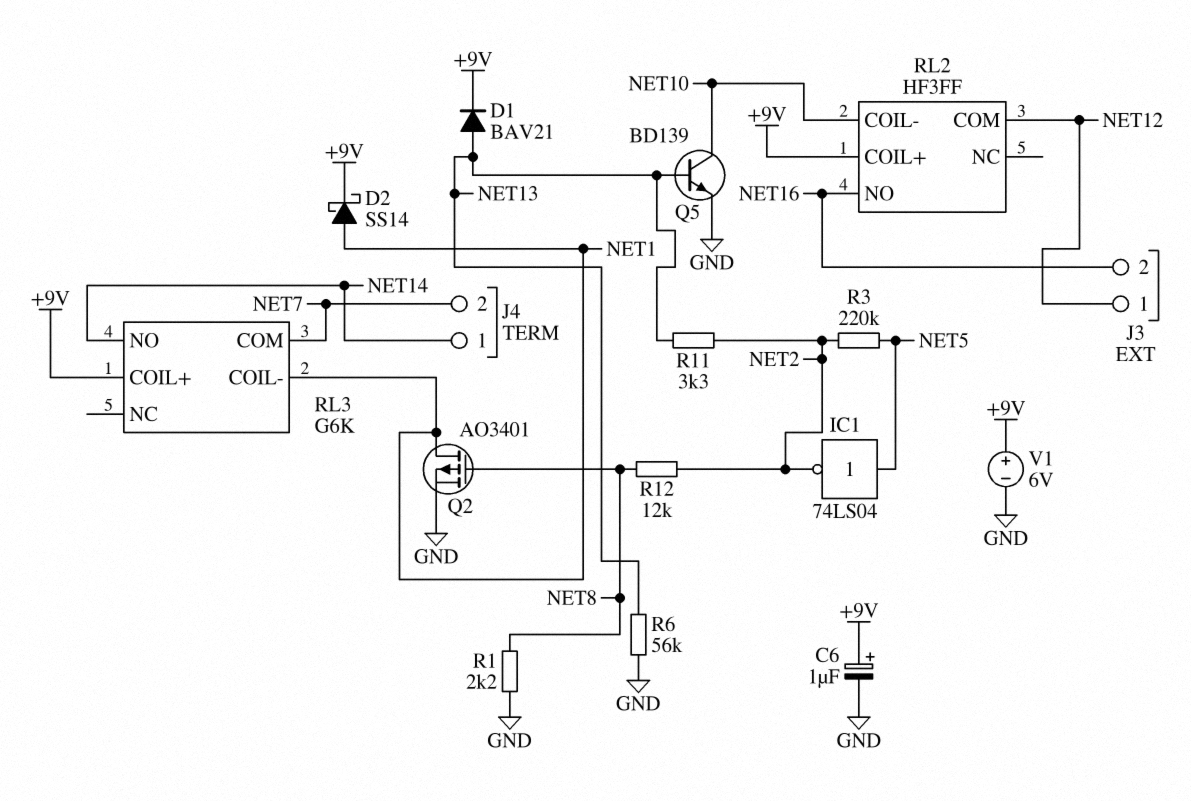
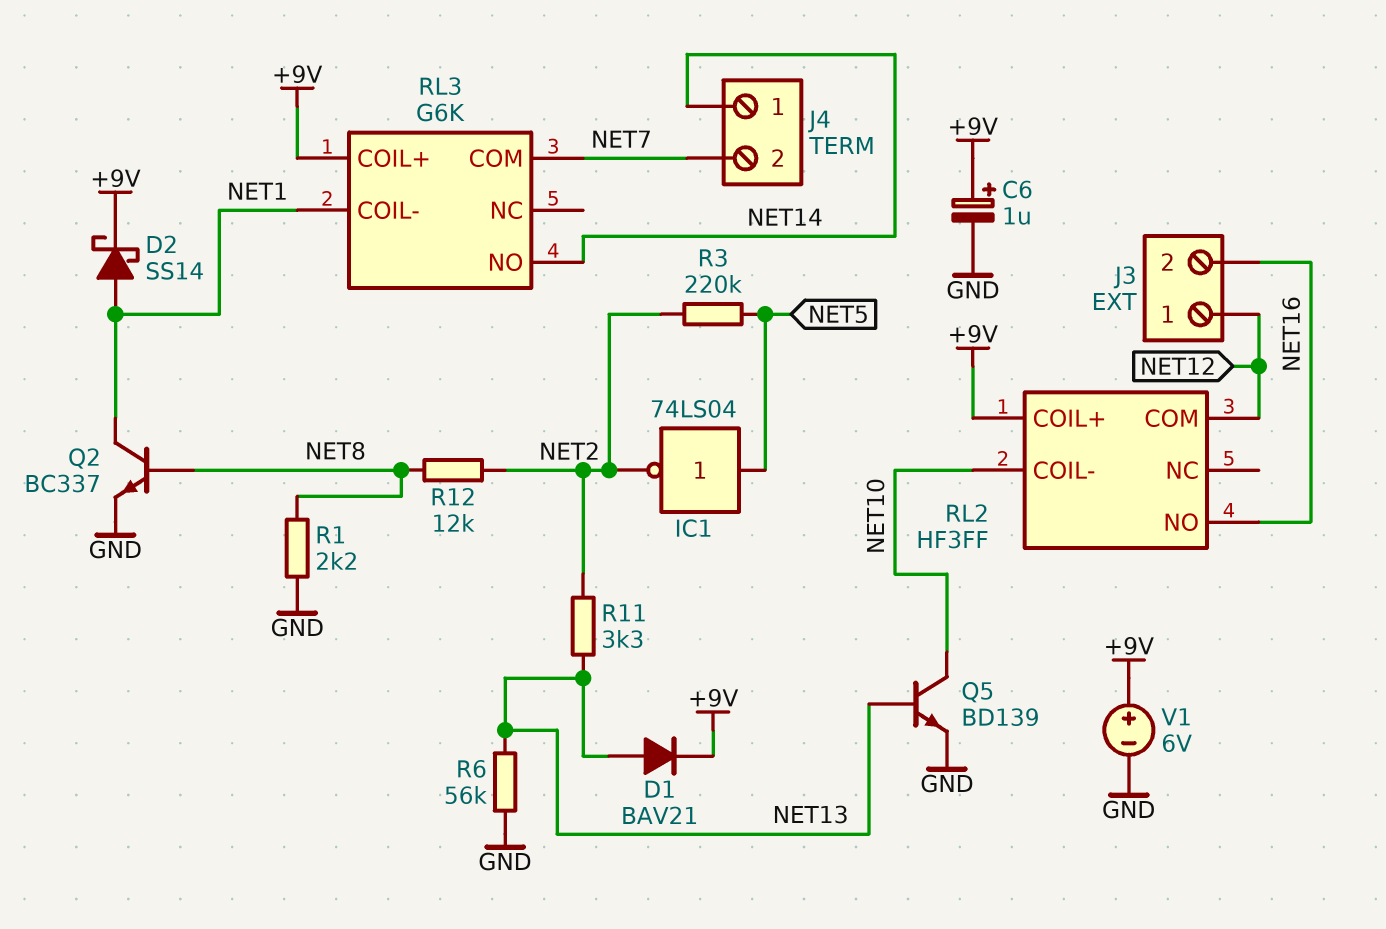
Q2: PMOS AO3401 (G NET8, D NET1, S GND) -> NPN BC337 (B NET8, C NET1, E GND)

